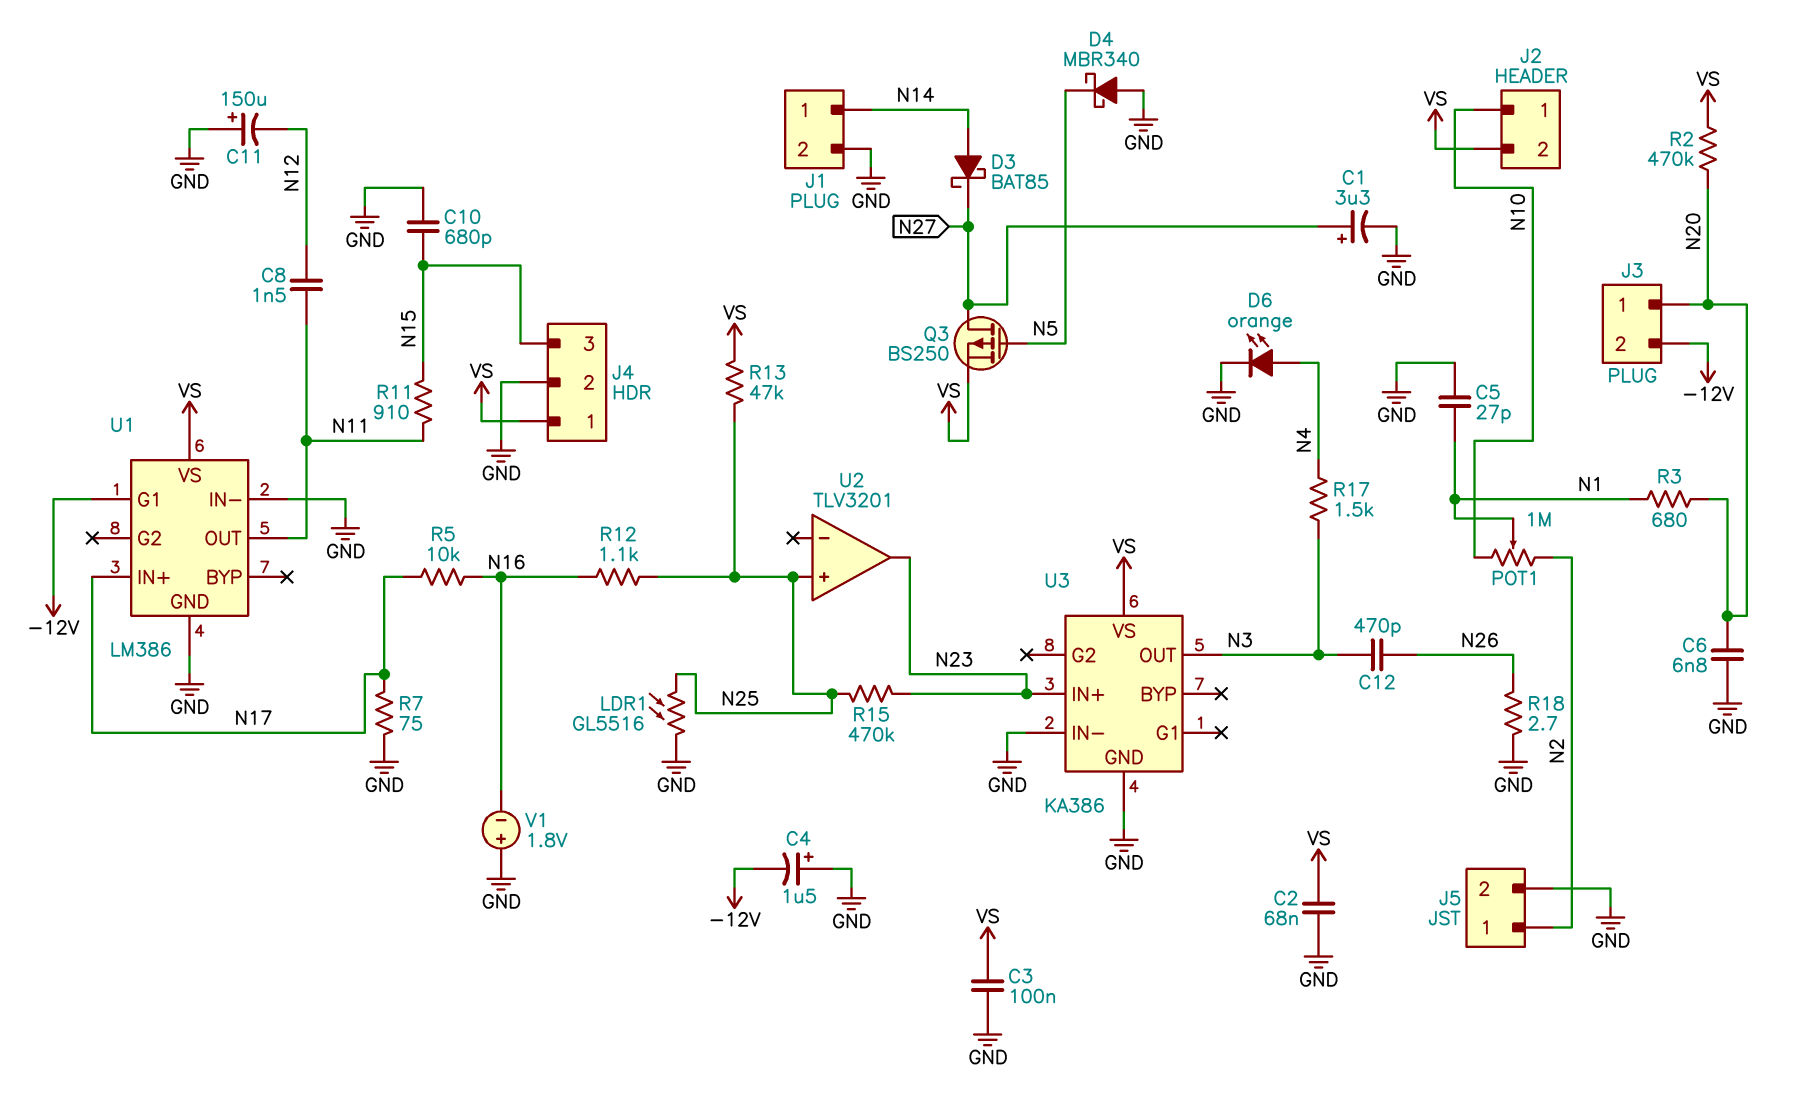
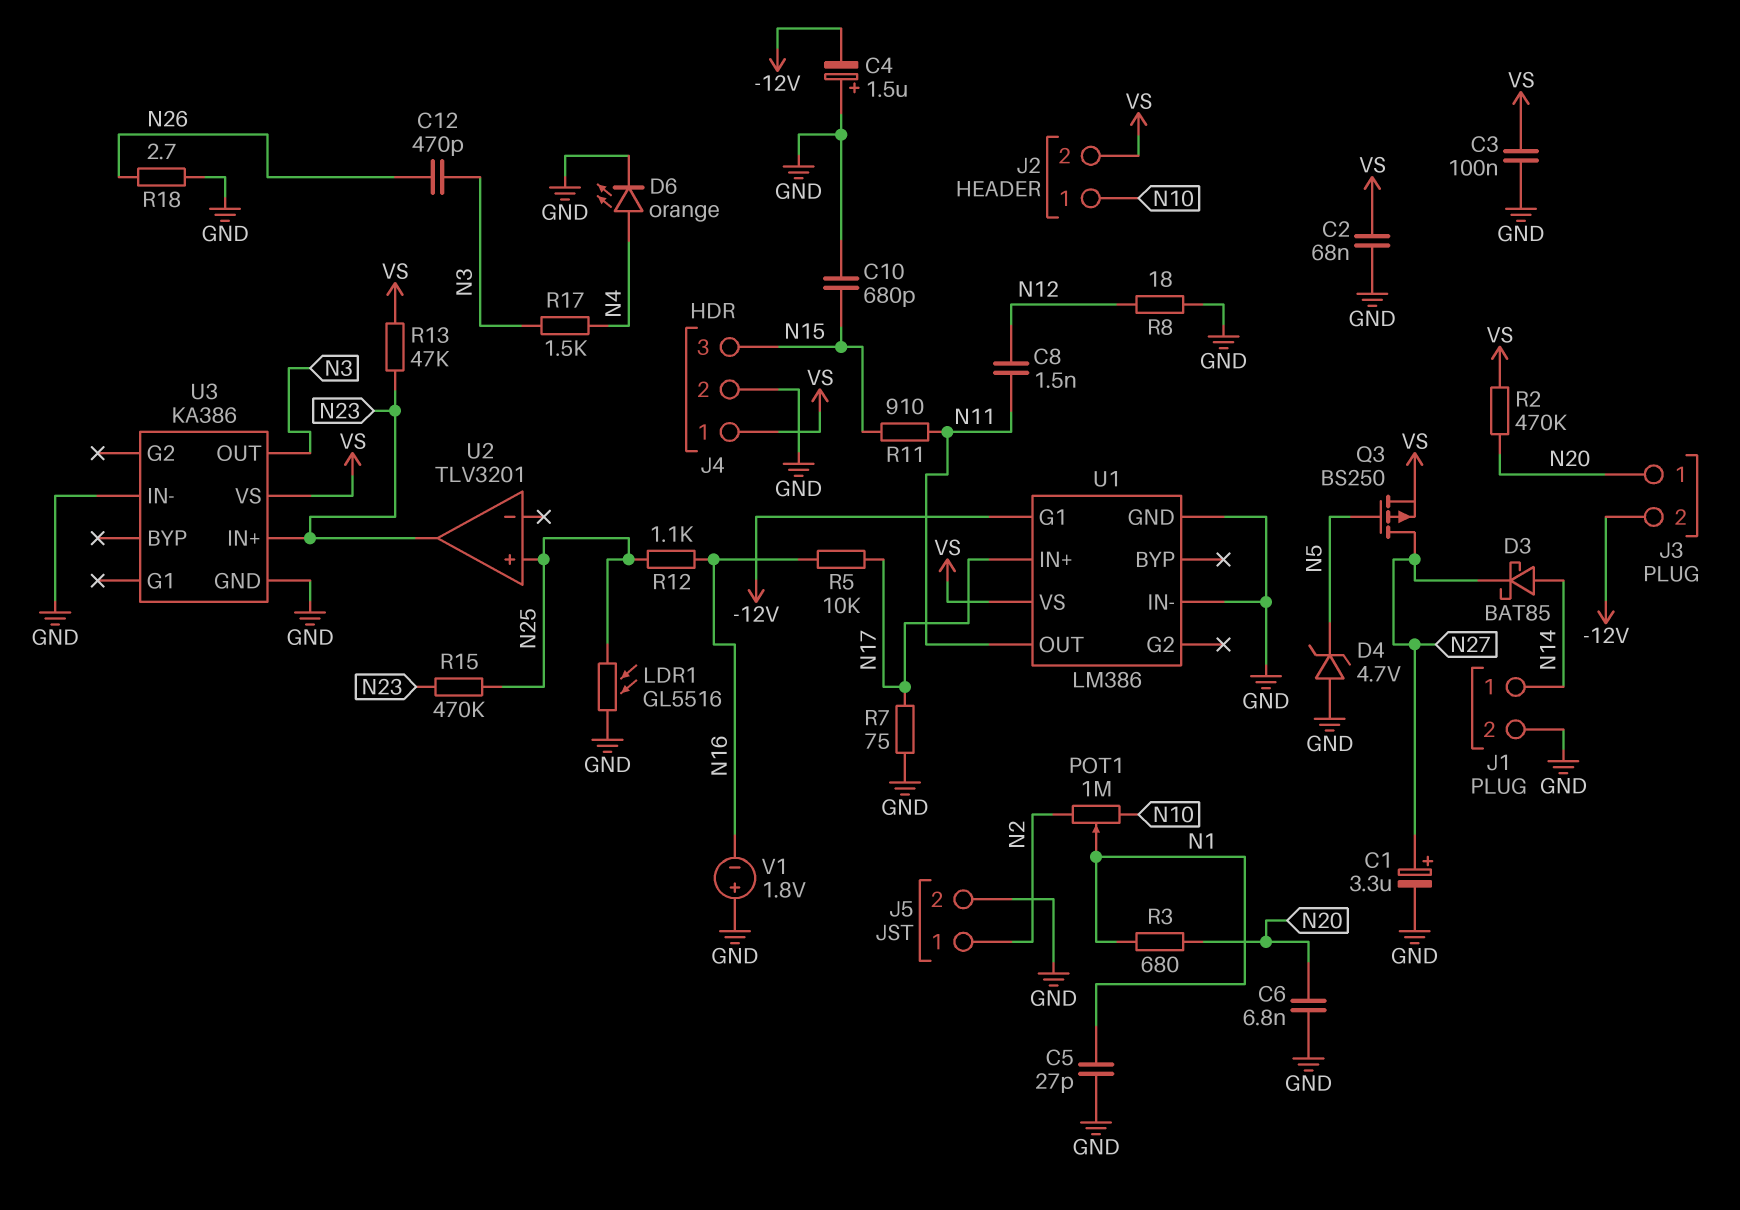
C11: 150uF (plus GND, minus N12) -> none
D4: schottky MBR340 (A GND, K N5) -> zener 4.7V (A GND, K N5)
R8: none -> 18 (GND, N12)
R13: 47k (N25, VS) -> 47k (N23, VS)

